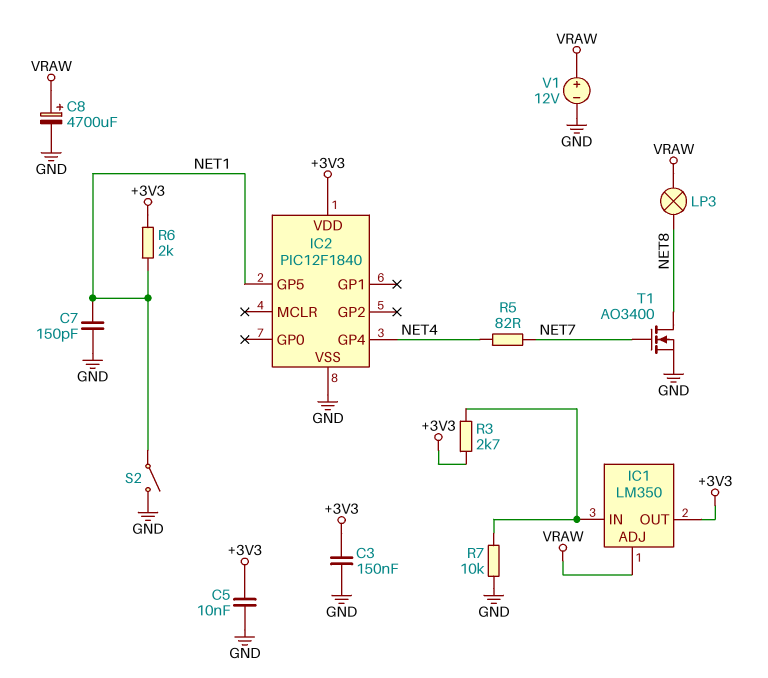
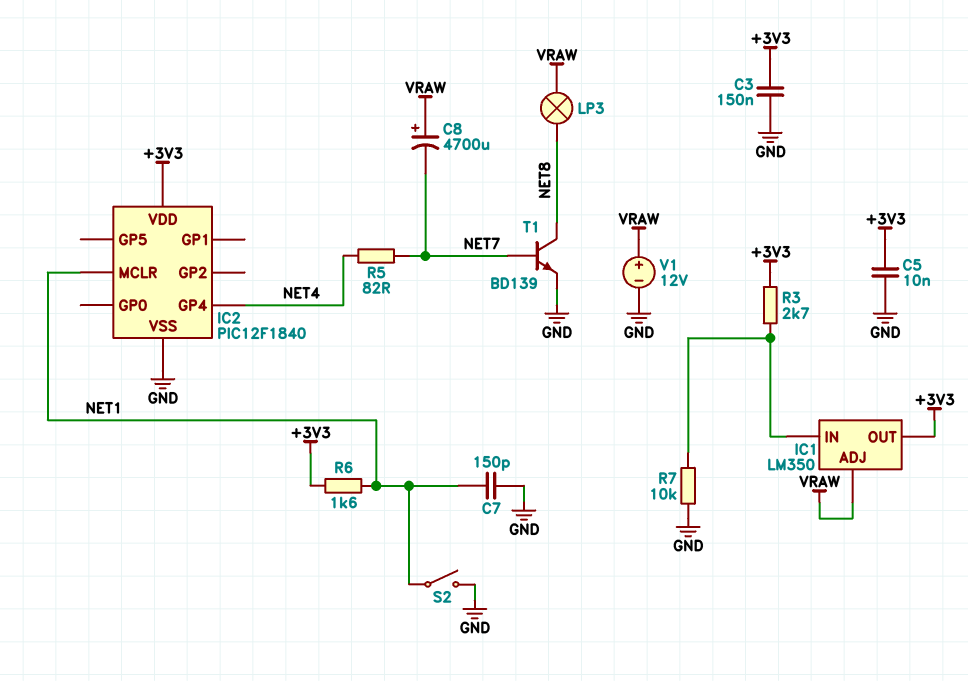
C8: 4700uF (plus VRAW, minus GND) -> 4700uF (plus VRAW, minus NET7)
IC2 pin GP5: NET1 -> none
IC2 pin MCLR: none -> NET1
R6: 2k (+3V3, NET1) -> 1.6k (+3V3, NET1)
T1: NMOS AO3400 (G NET7, D NET8, S GND) -> NPN BD139 (B NET7, C NET8, E GND)

